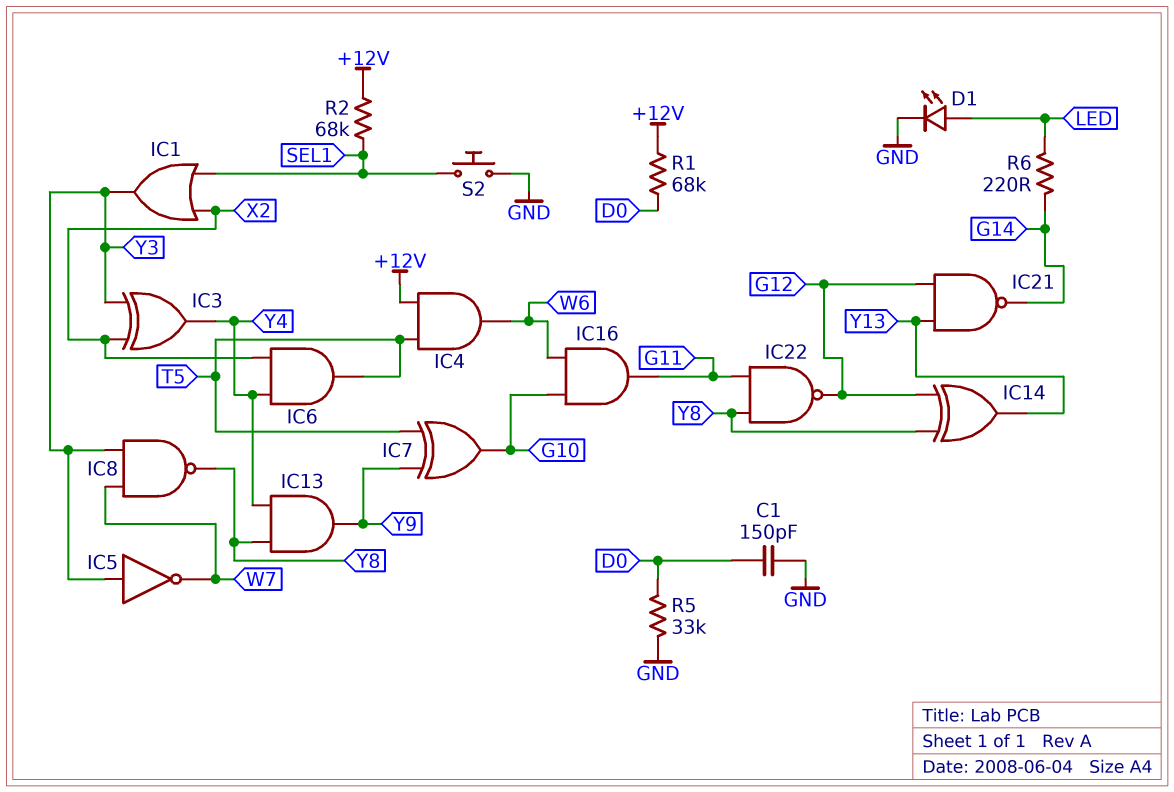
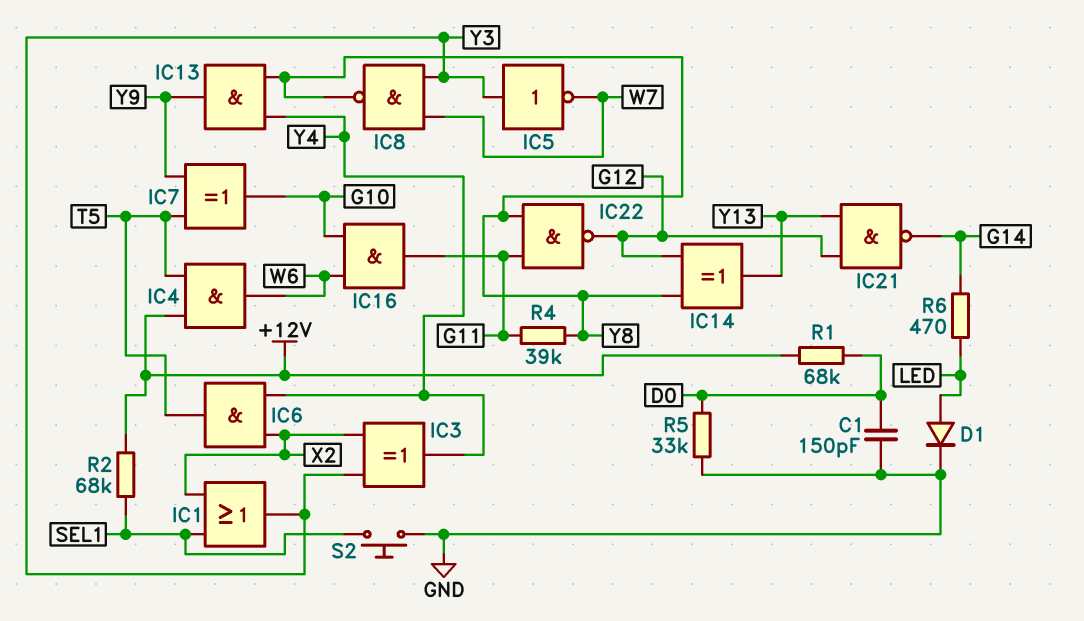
D1: LED (A LED, K GND) -> diode (A LED, K GND)
R4: none -> 39k (G11, Y8)
R6: 220 (G14, LED) -> 470 (G14, LED)

